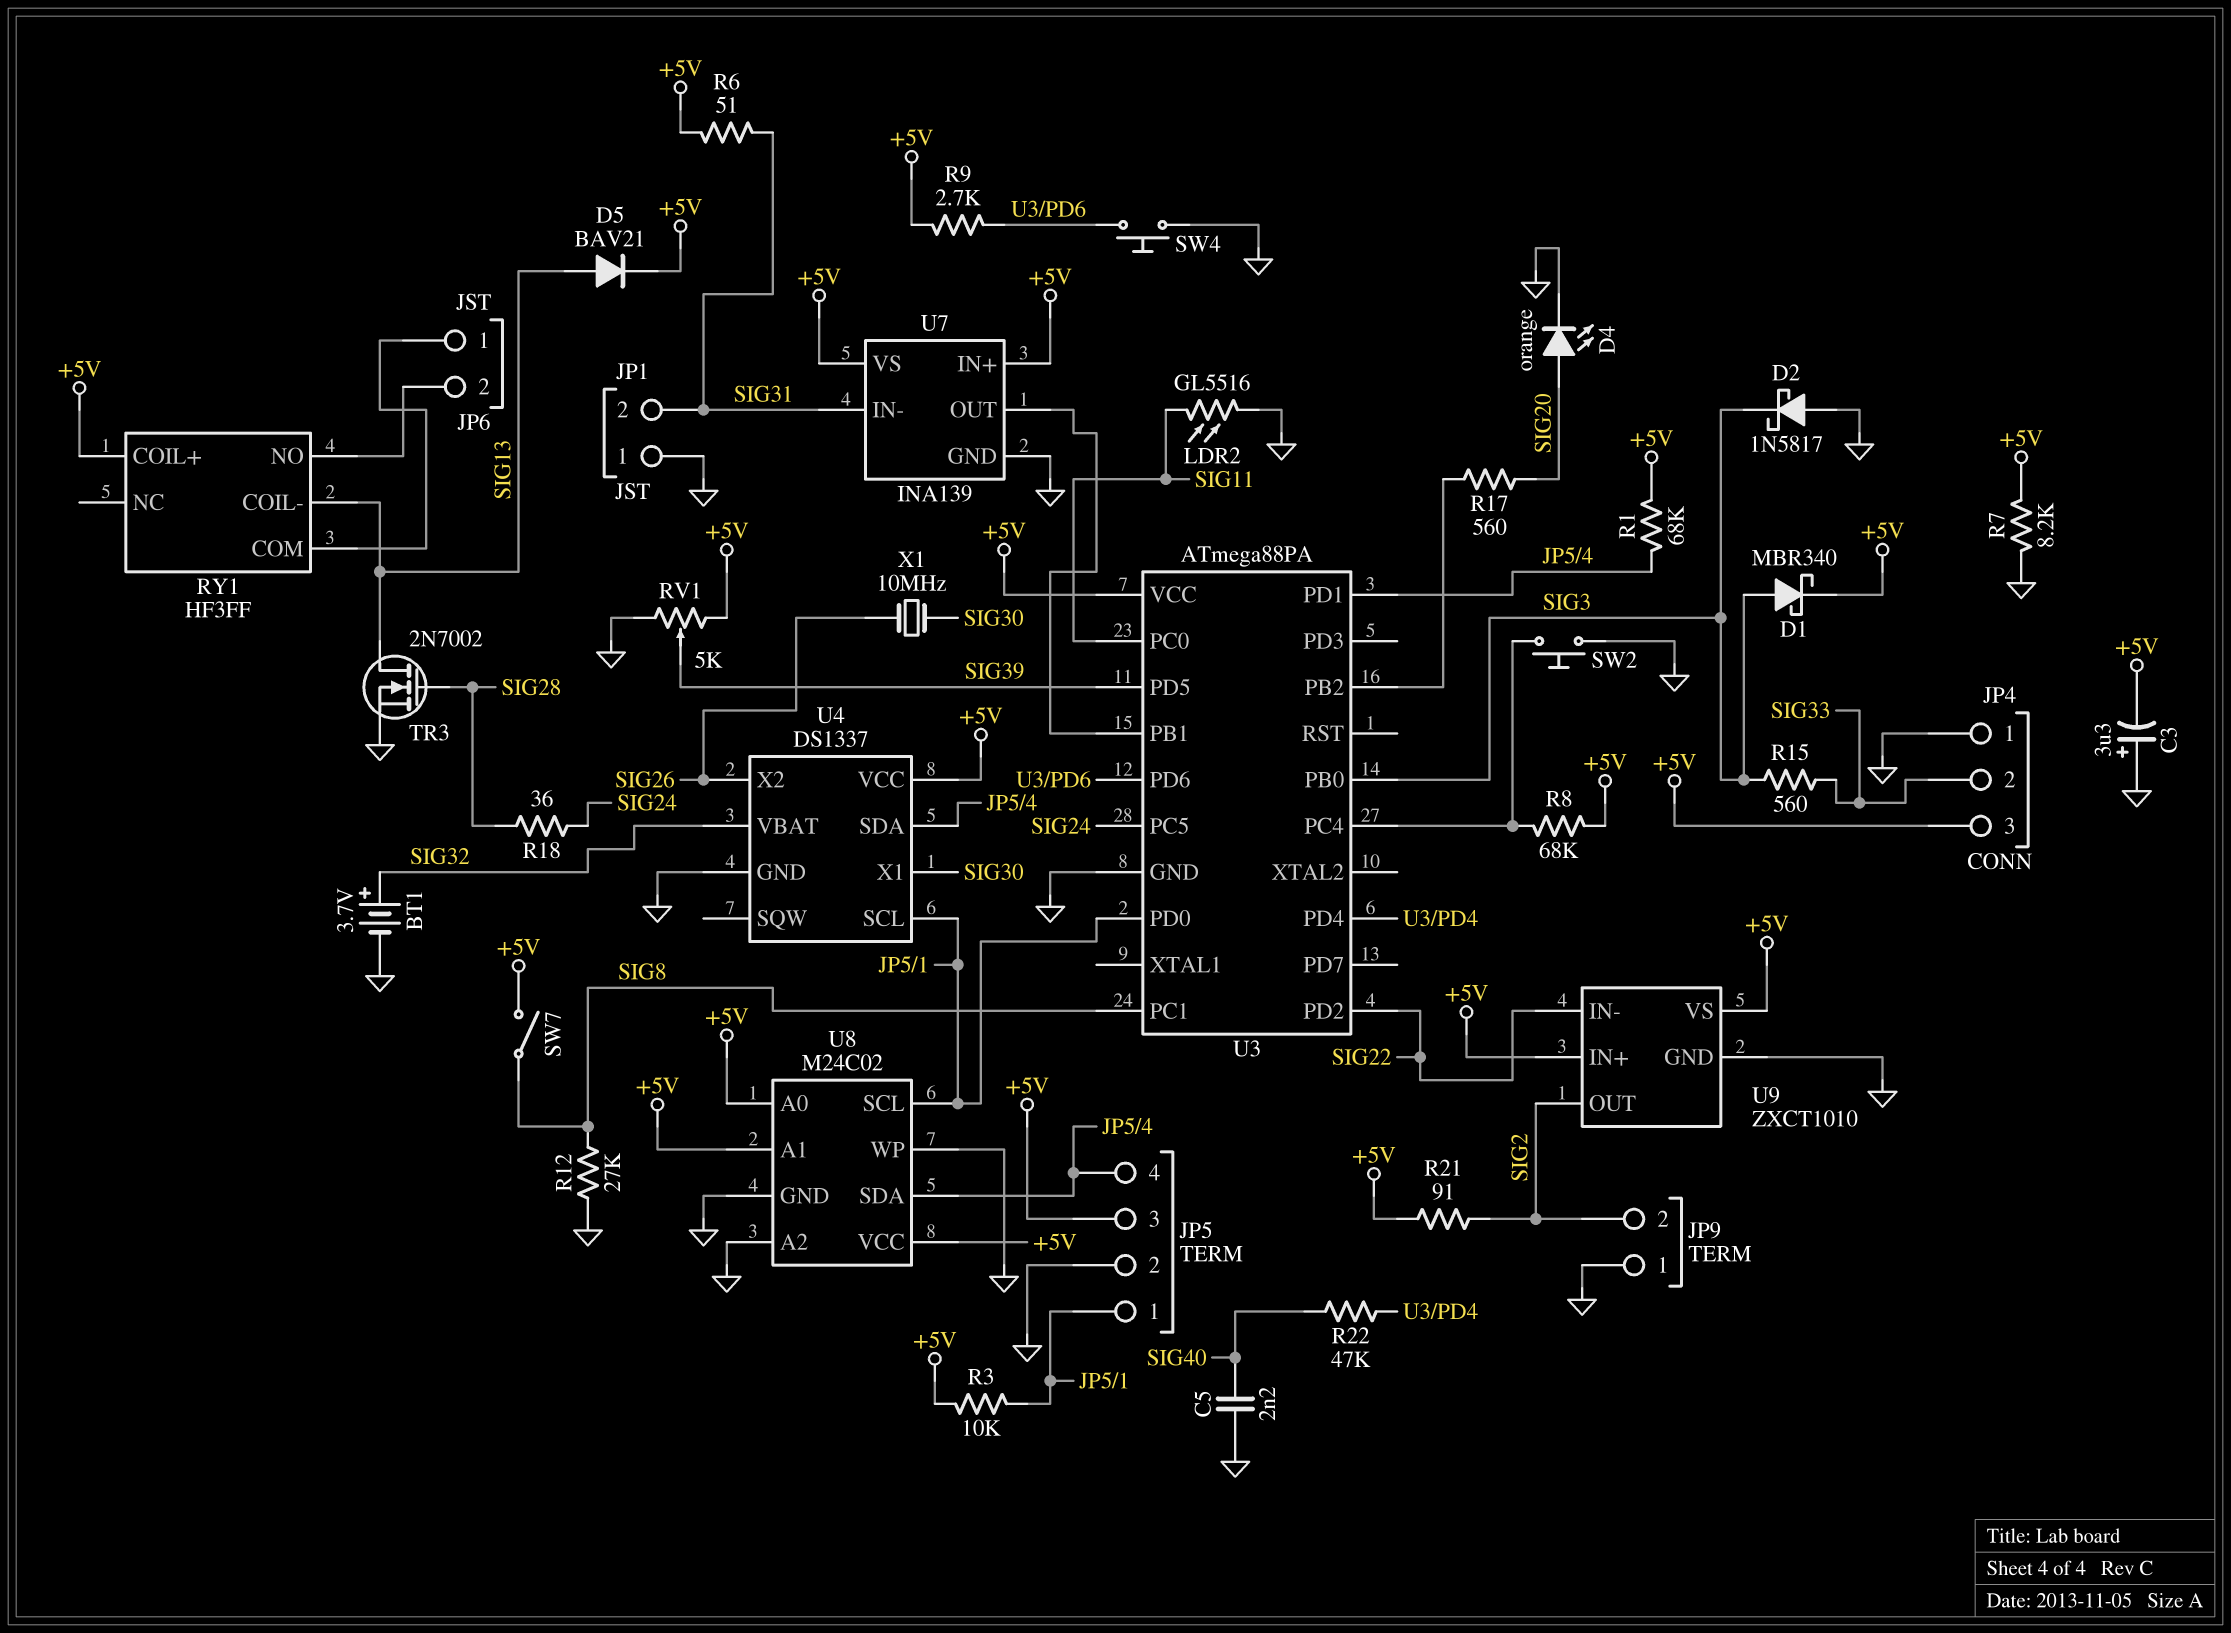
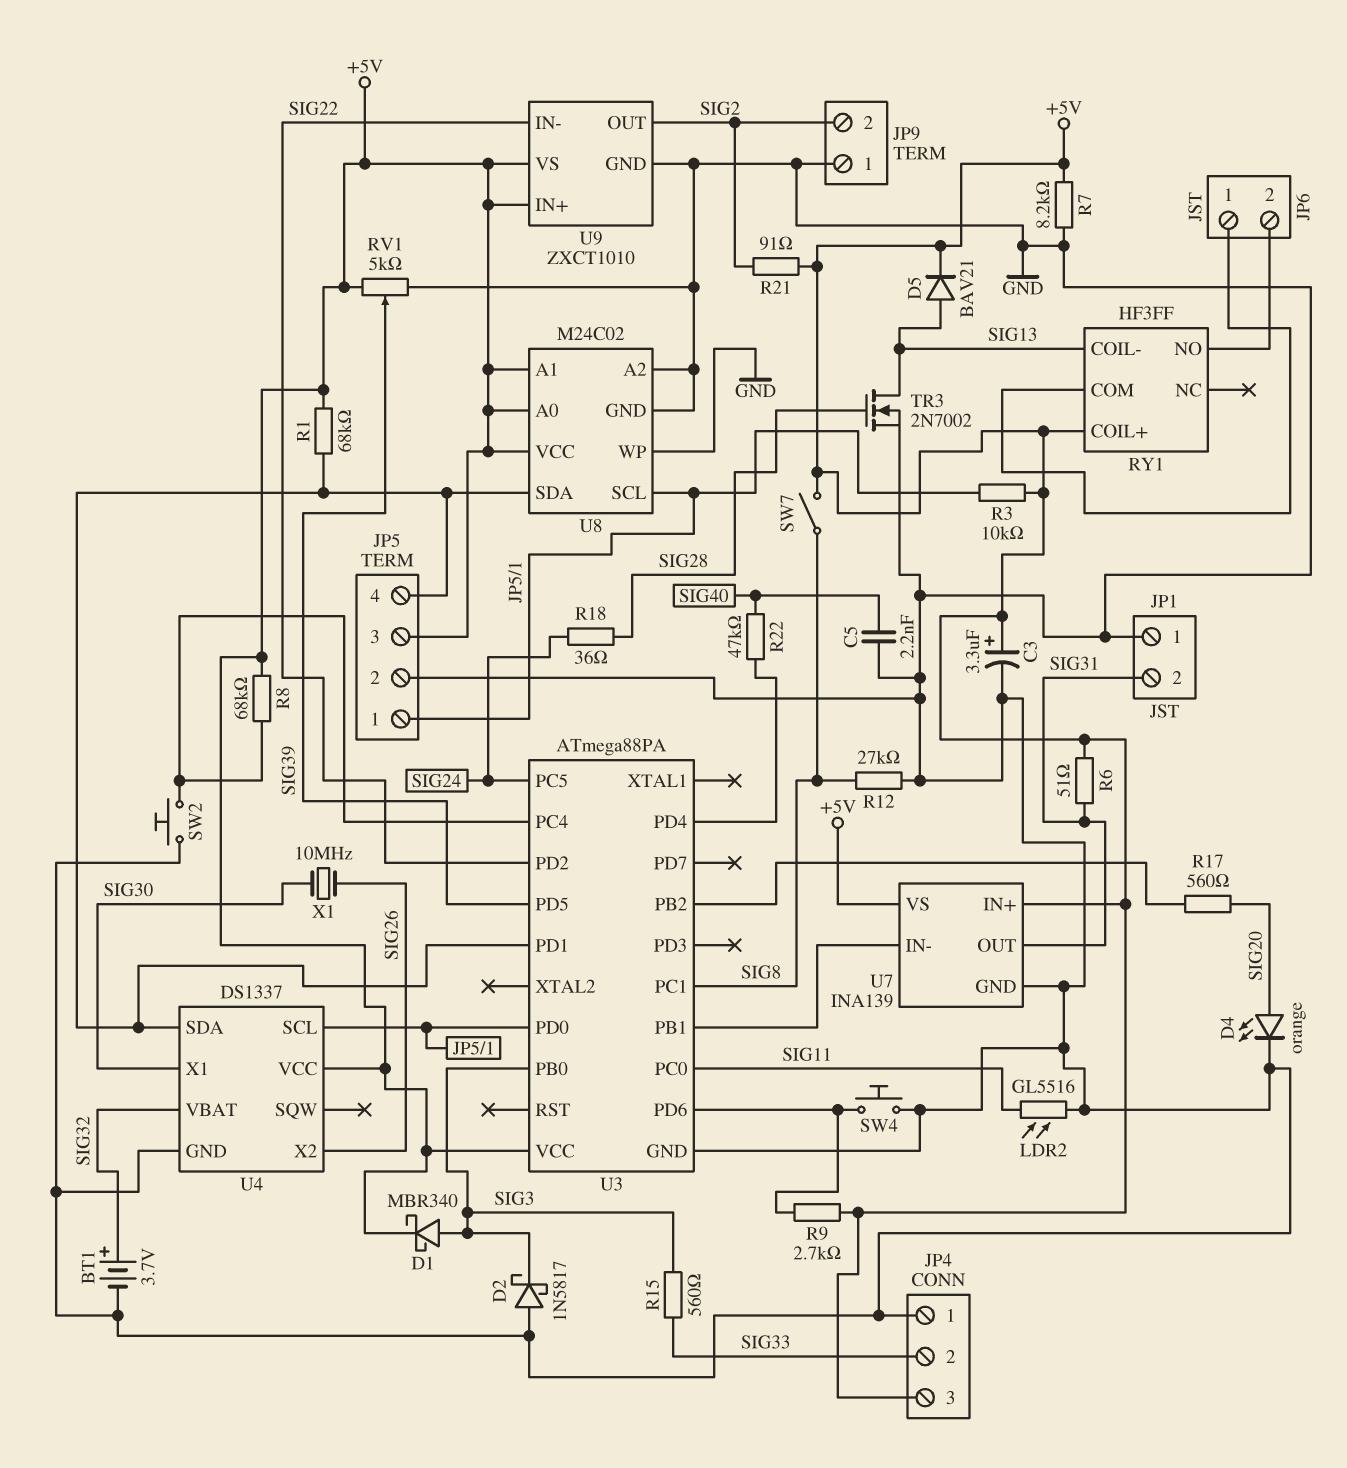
C3: 3.3uF (plus GND, minus +5V) -> 3.3uF (plus +5V, minus GND)
U7 pin IN-: SIG31 -> U3/PB1
U7 pin OUT: U3/PB1 -> SIG31

